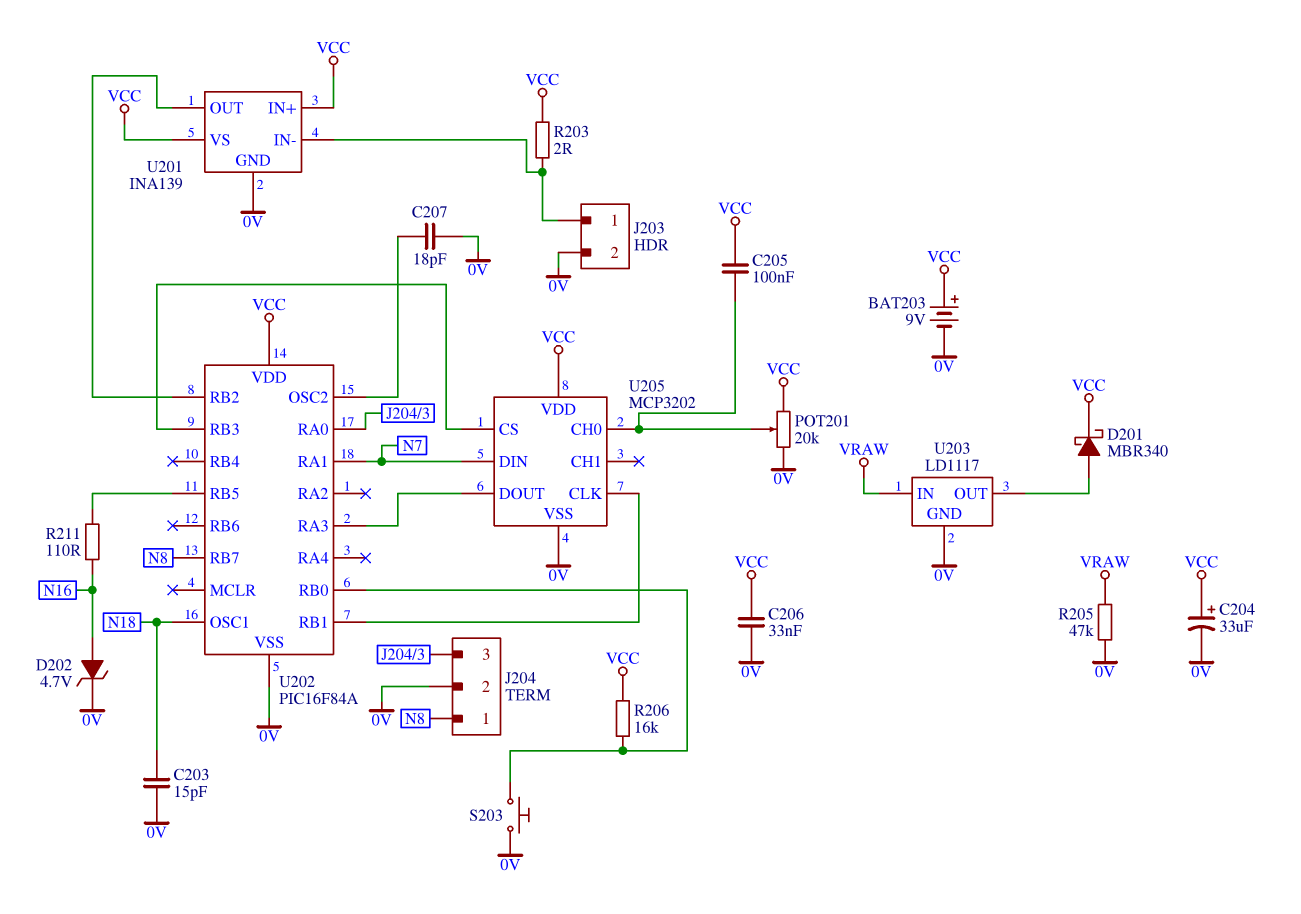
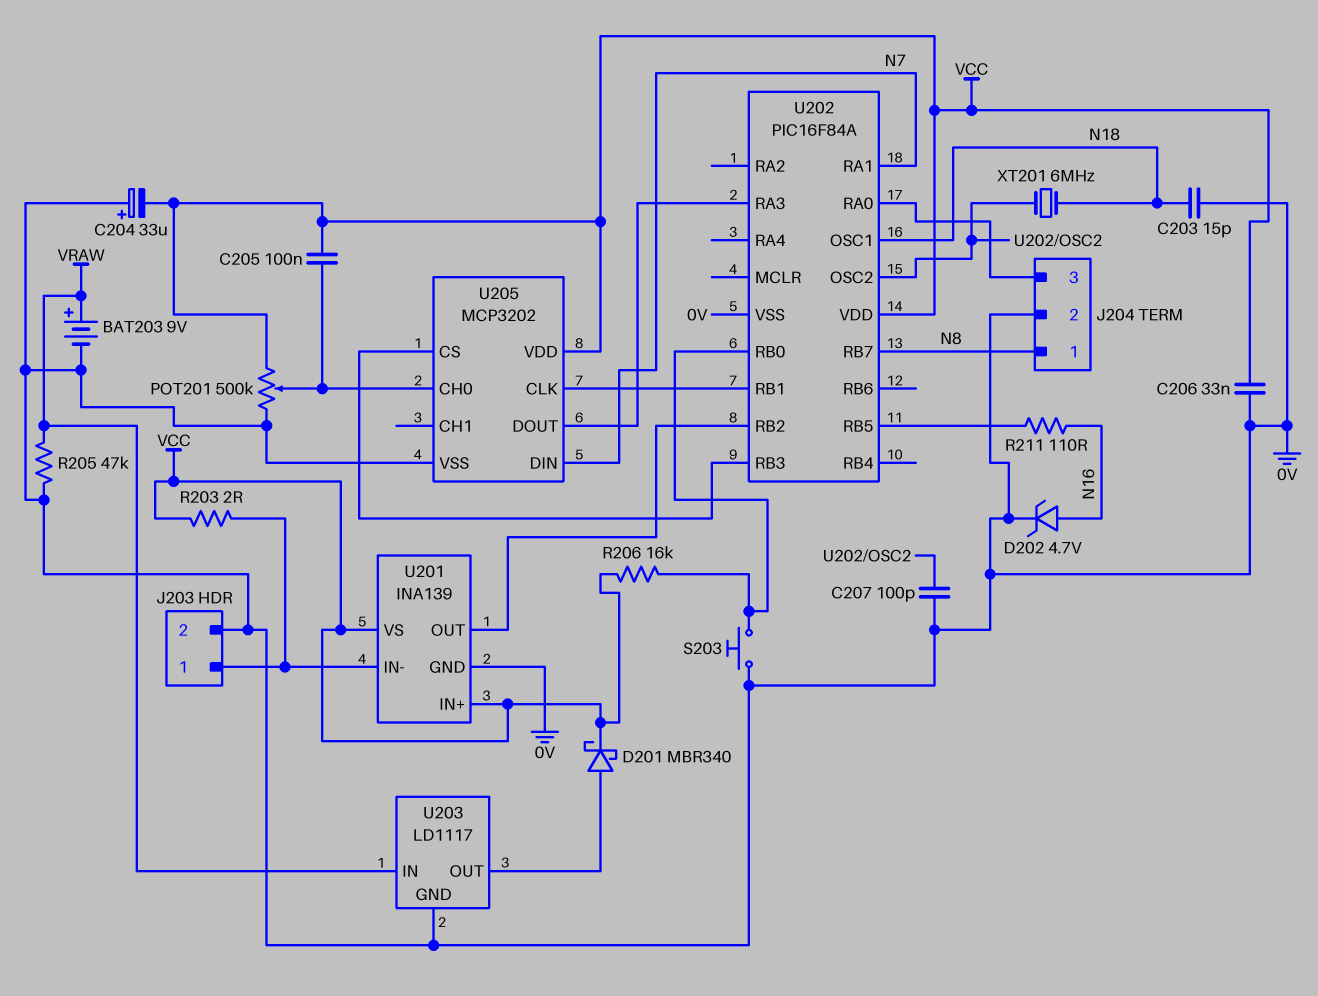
BAT203: 9V (plus VCC, minus 0V) -> 9V (plus VRAW, minus 0V)
C204: 33uF (plus VCC, minus 0V) -> 33uF (plus 0V, minus VCC)
C207: 18pF (0V, U202/OSC2) -> 100pF (0V, U202/OSC2)
POT201: 20k (0V, VCC, wiper U205/CH0) -> 500k (0V, VCC, wiper U205/CH0)
XT201: none -> 6MHz (N18, U202/OSC2)

